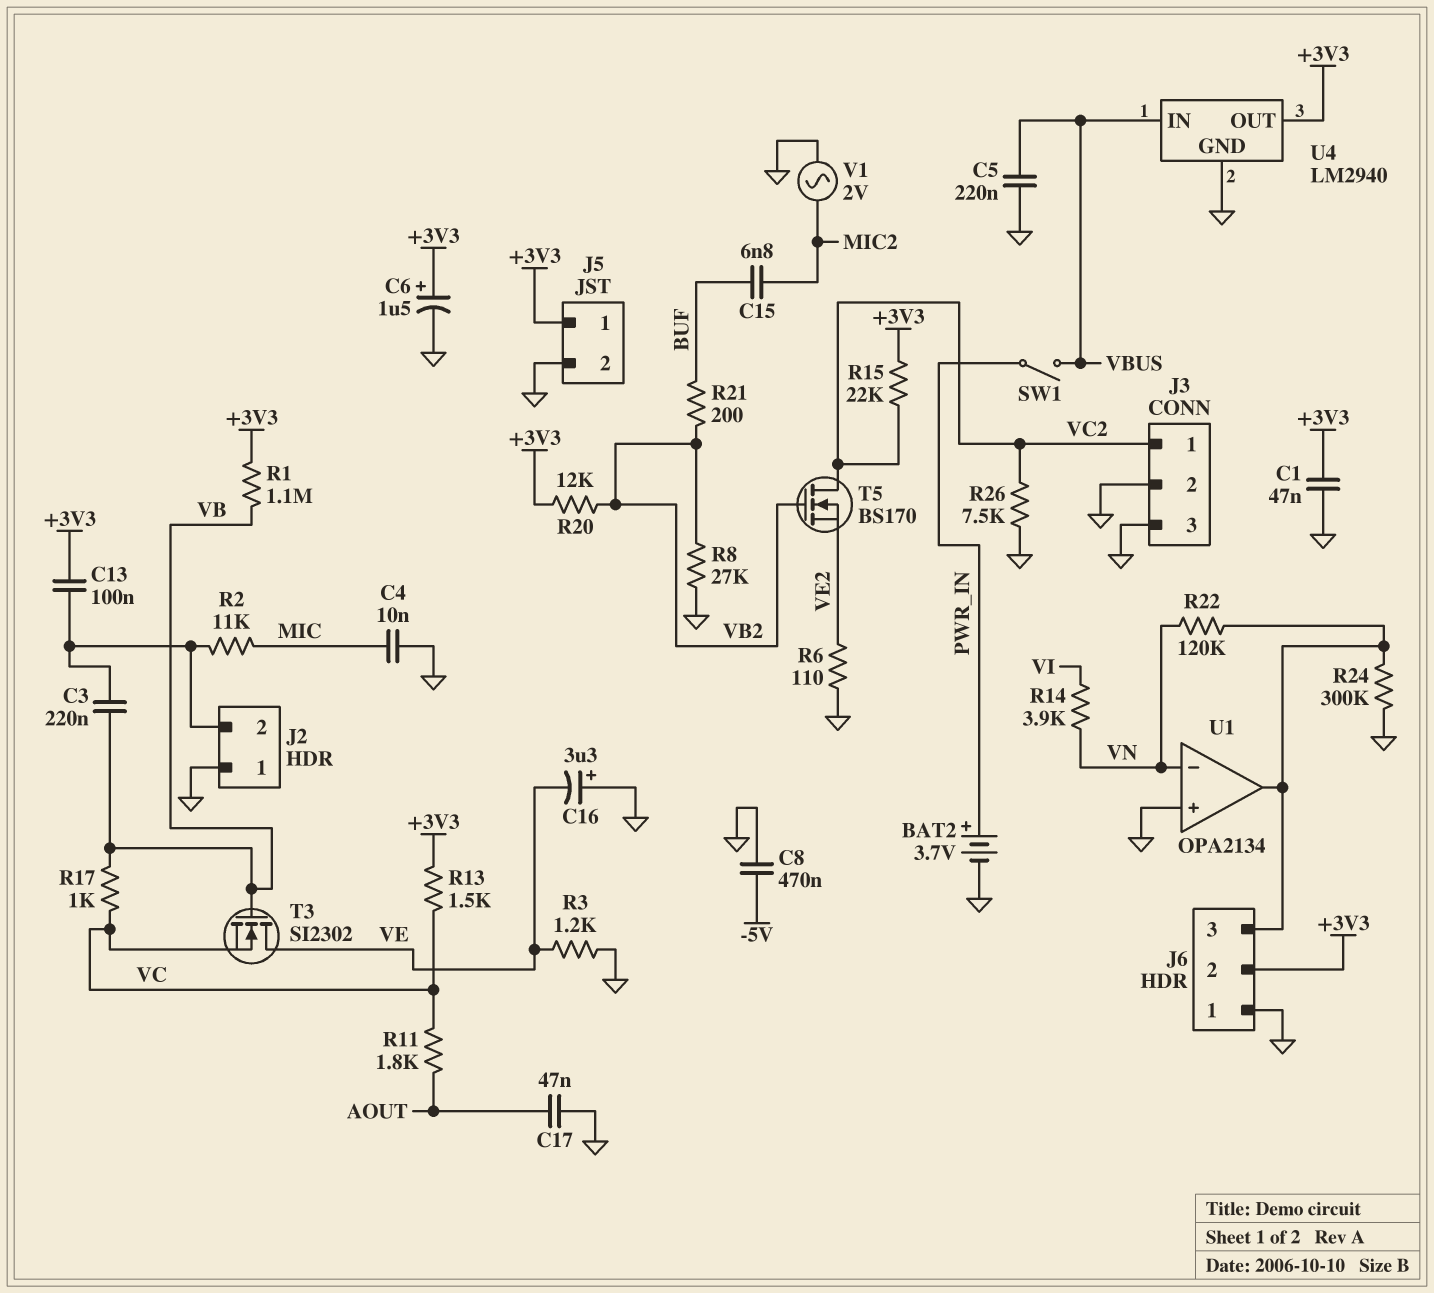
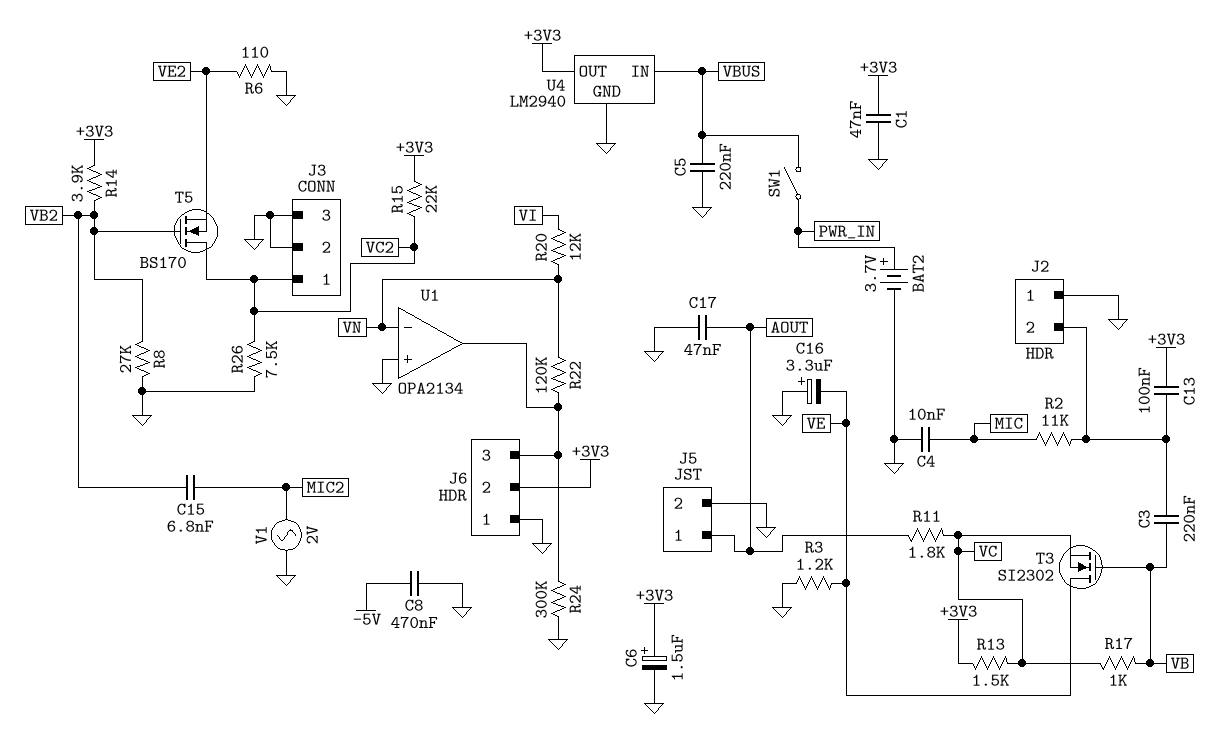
C15: 6.8nF (BUF, MIC2) -> 6.8nF (MIC2, VB2)
J5 pin 1: +3V3 -> AOUT
R1: 1.1M (+3V3, VB) -> none
R14: 3.9k (VI, VN) -> 3.9k (+3V3, VB2)
R20: 12k (+3V3, VB2) -> 12k (VI, VN)
R21: 200 (BUF, VB2) -> none

